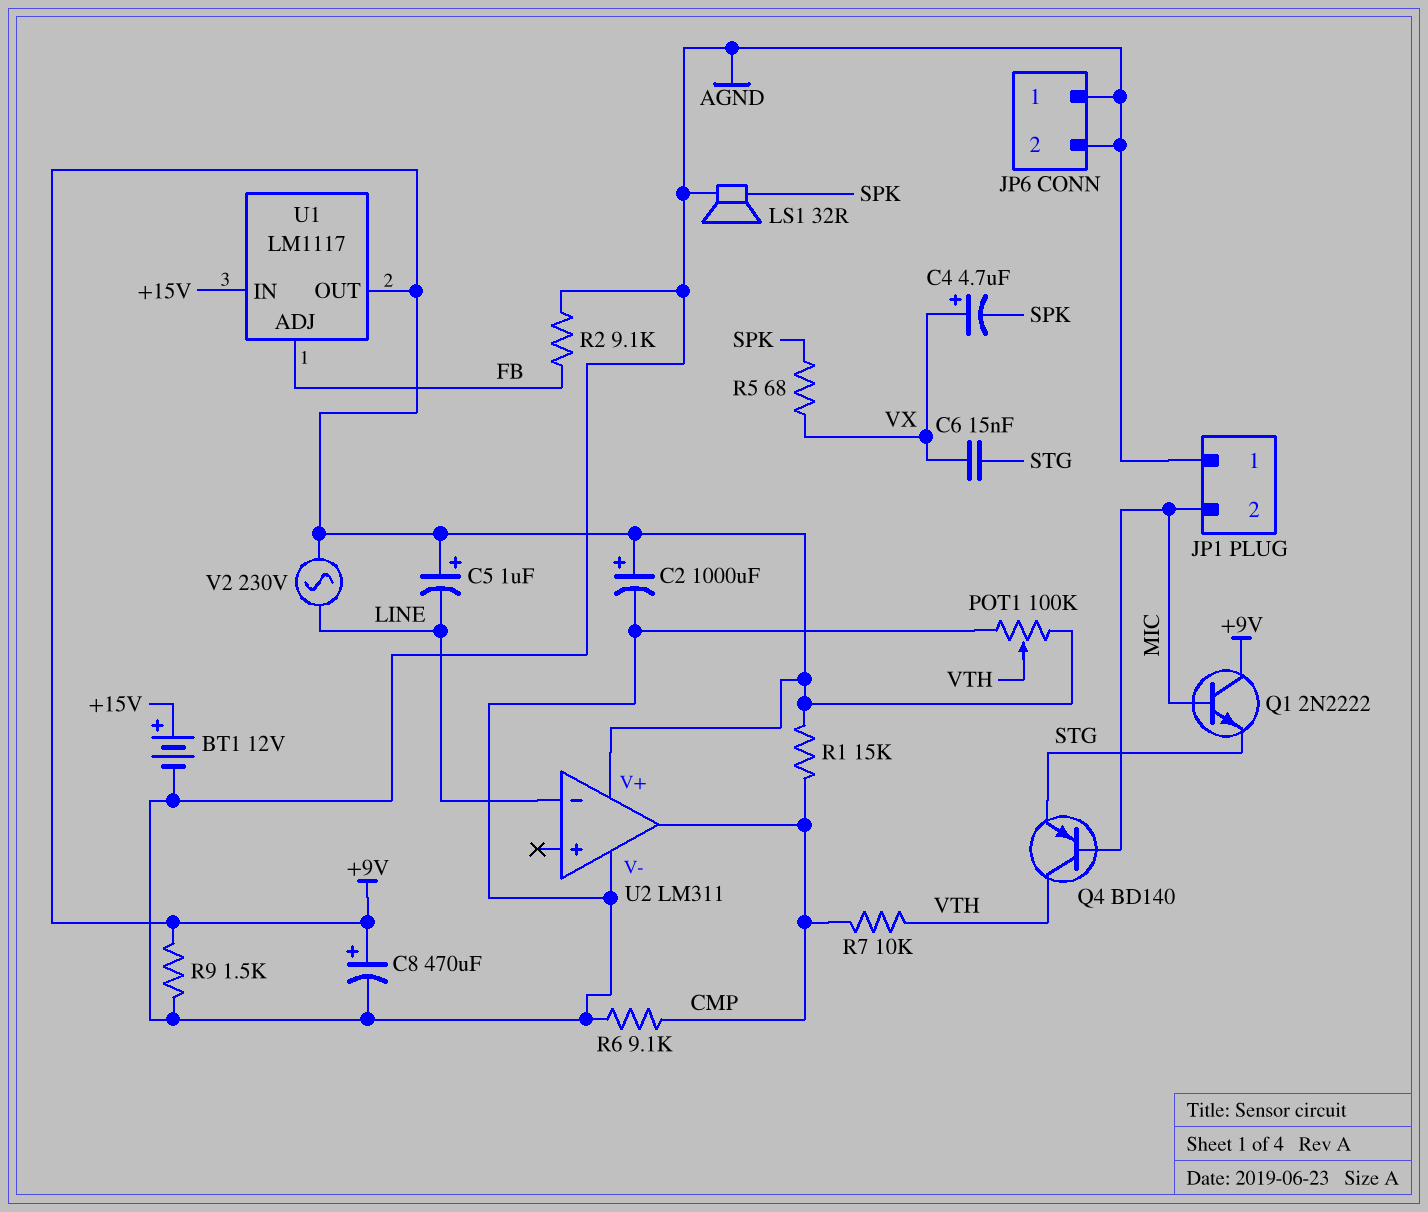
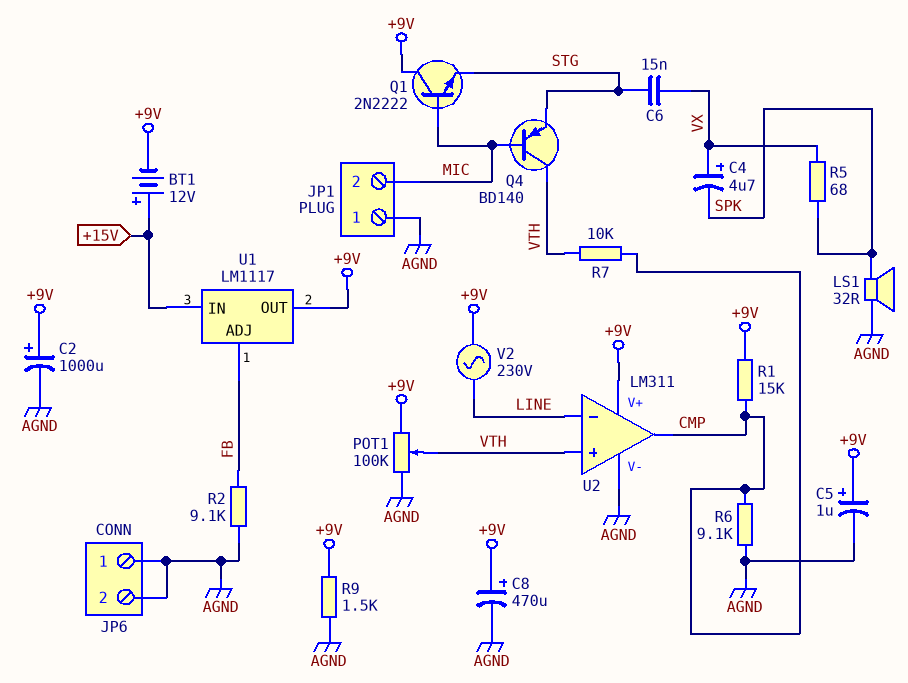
BT1: 12V (plus +15V, minus AGND) -> 12V (plus +15V, minus +9V)
C5: 1uF (plus +9V, minus LINE) -> 1uF (plus +9V, minus AGND)
U2 pin in+: none -> VTH

